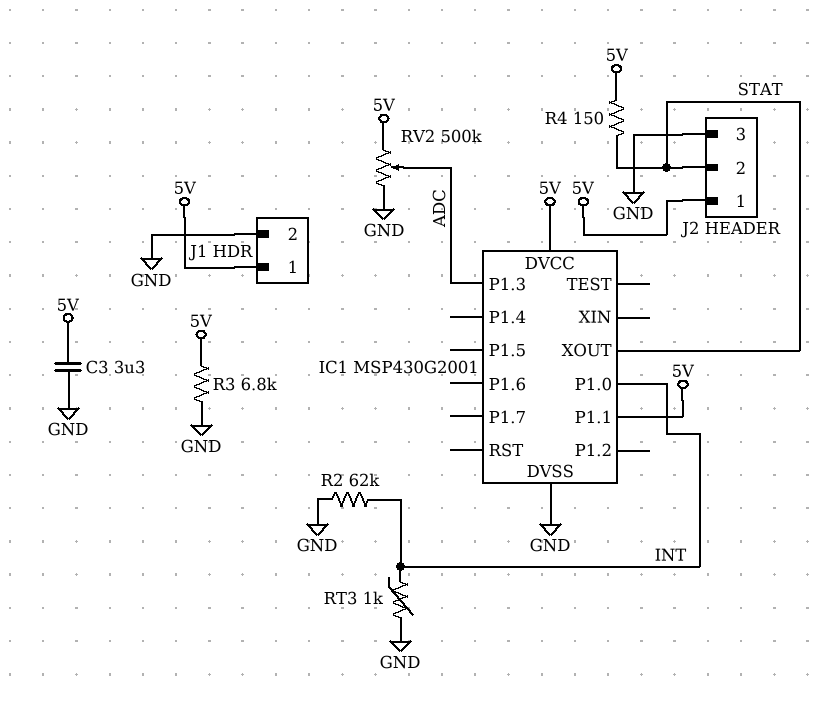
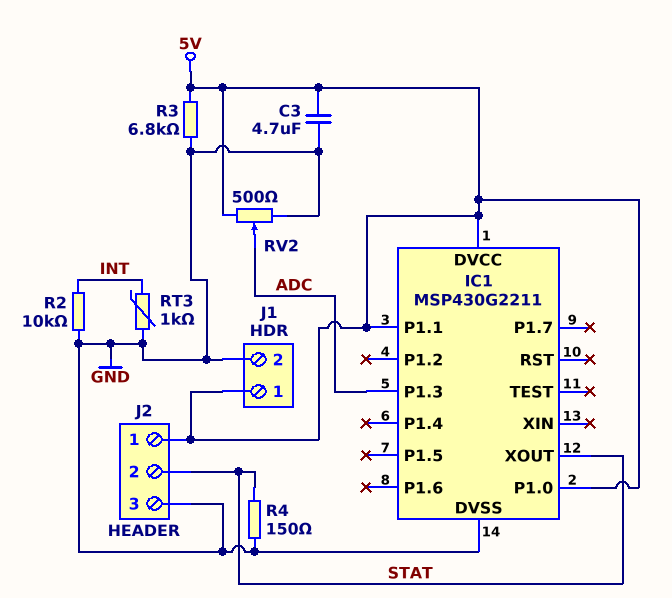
C3: 3.3uF (5V, GND) -> 4.7uF (5V, GND)
IC1: MSP430G2001 -> MSP430G2211
IC1 pin P1.0: INT -> 5V
R2: 62k (GND, INT) -> 10k (GND, INT)
R4: 150 (5V, STAT) -> 150 (GND, STAT)
RV2: 500k (5V, GND, wiper ADC) -> 500 (5V, GND, wiper ADC)

